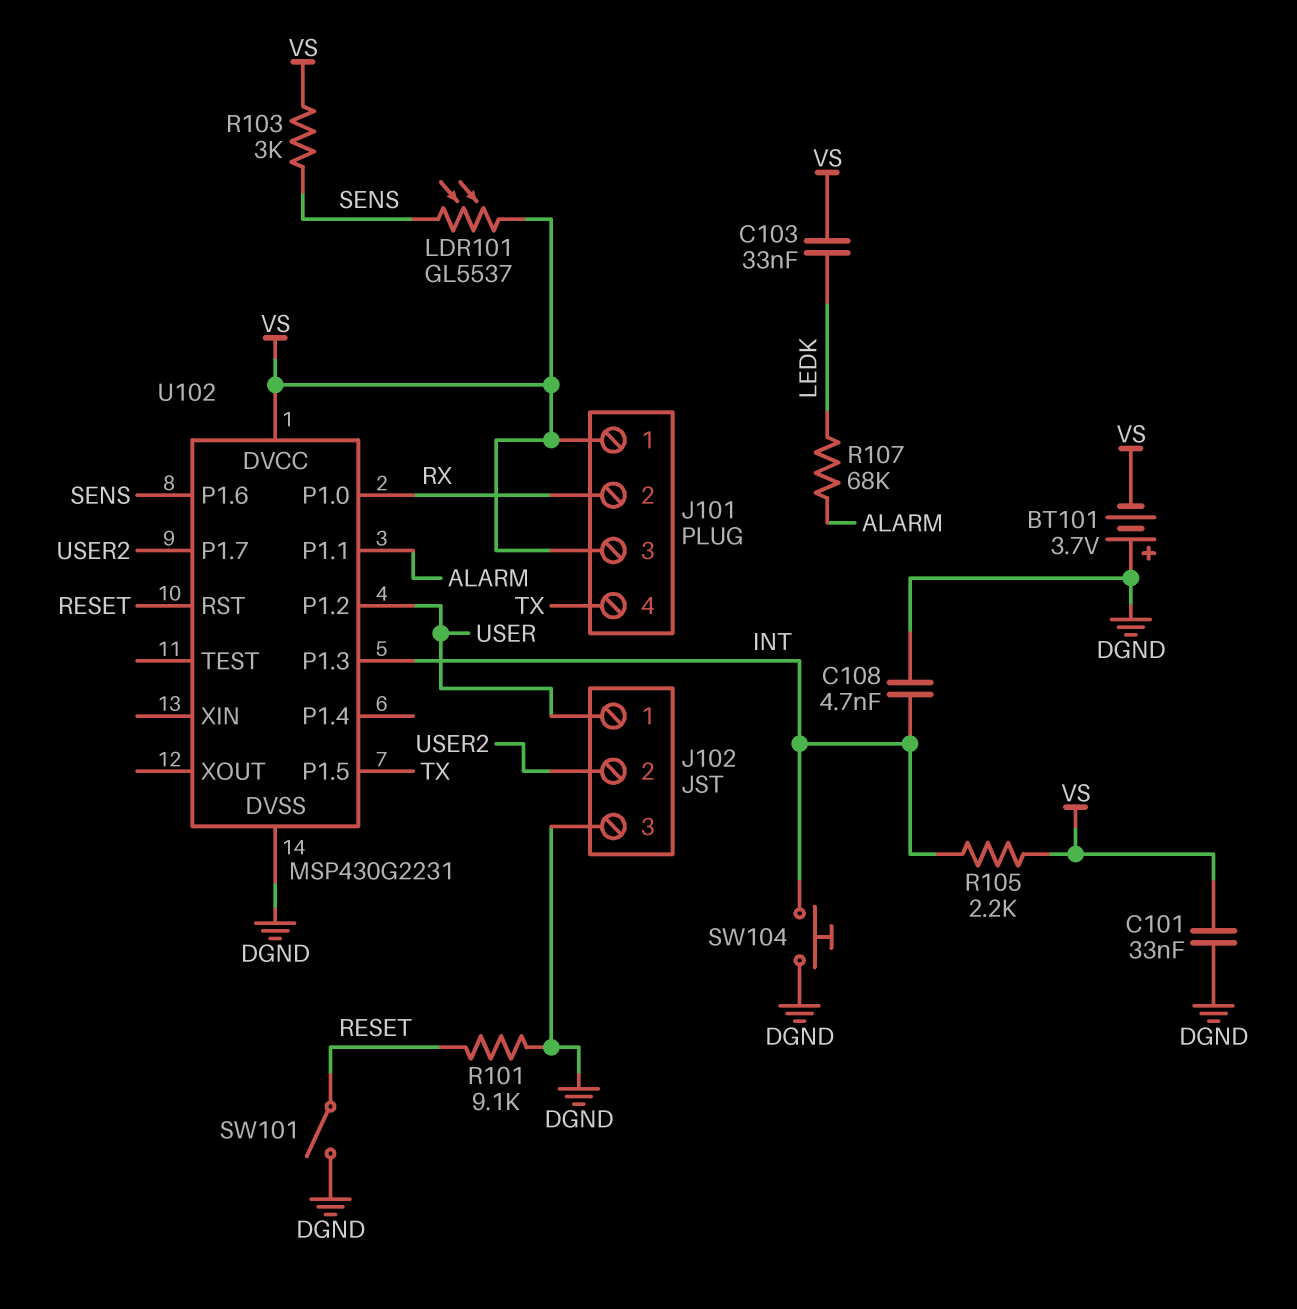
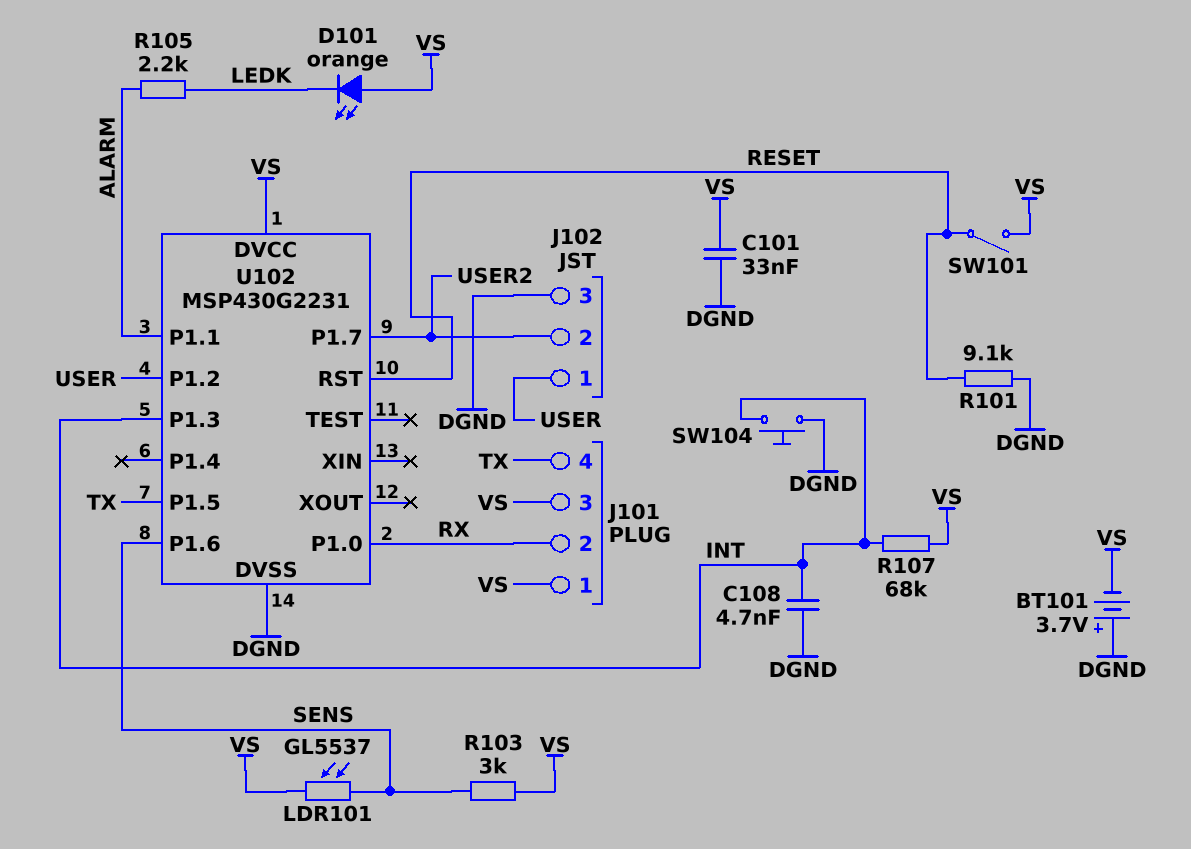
C103: 33nF (LEDK, VS) -> none
D101: none -> LED orange (A VS, K LEDK)
R105: 2.2k (INT, VS) -> 2.2k (ALARM, LEDK)
R107: 68k (ALARM, LEDK) -> 68k (INT, VS)
SW101: switch (DGND, RESET) -> switch (RESET, VS)

